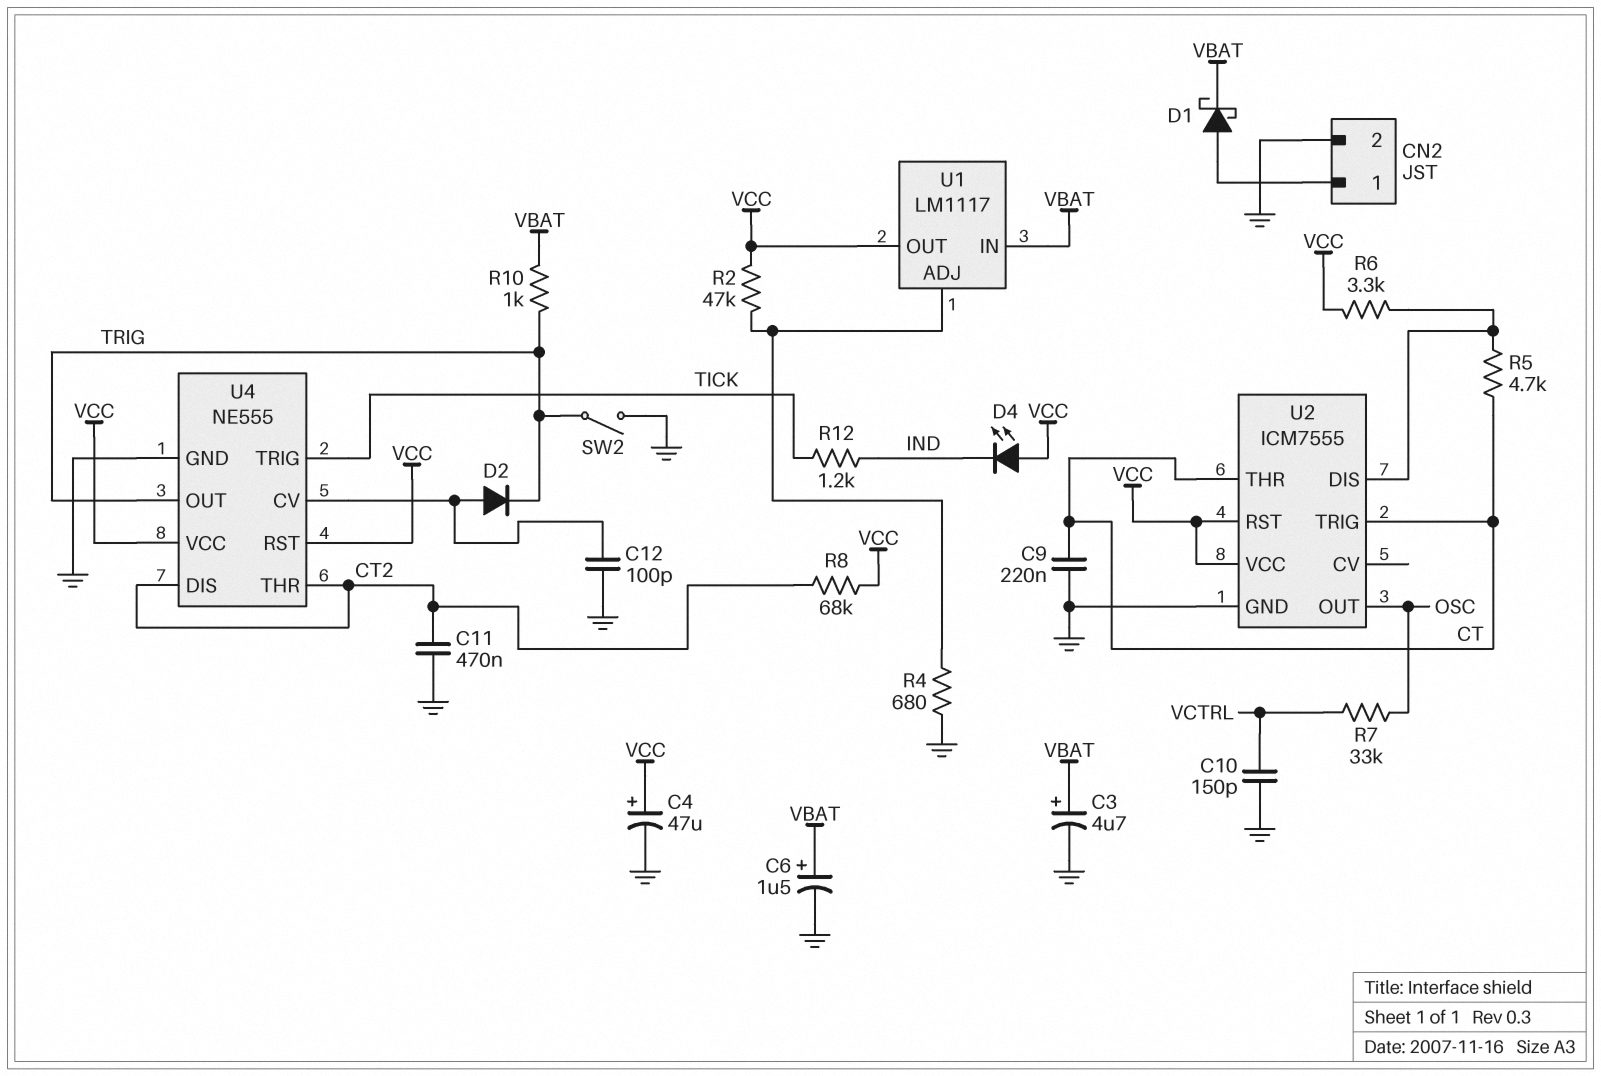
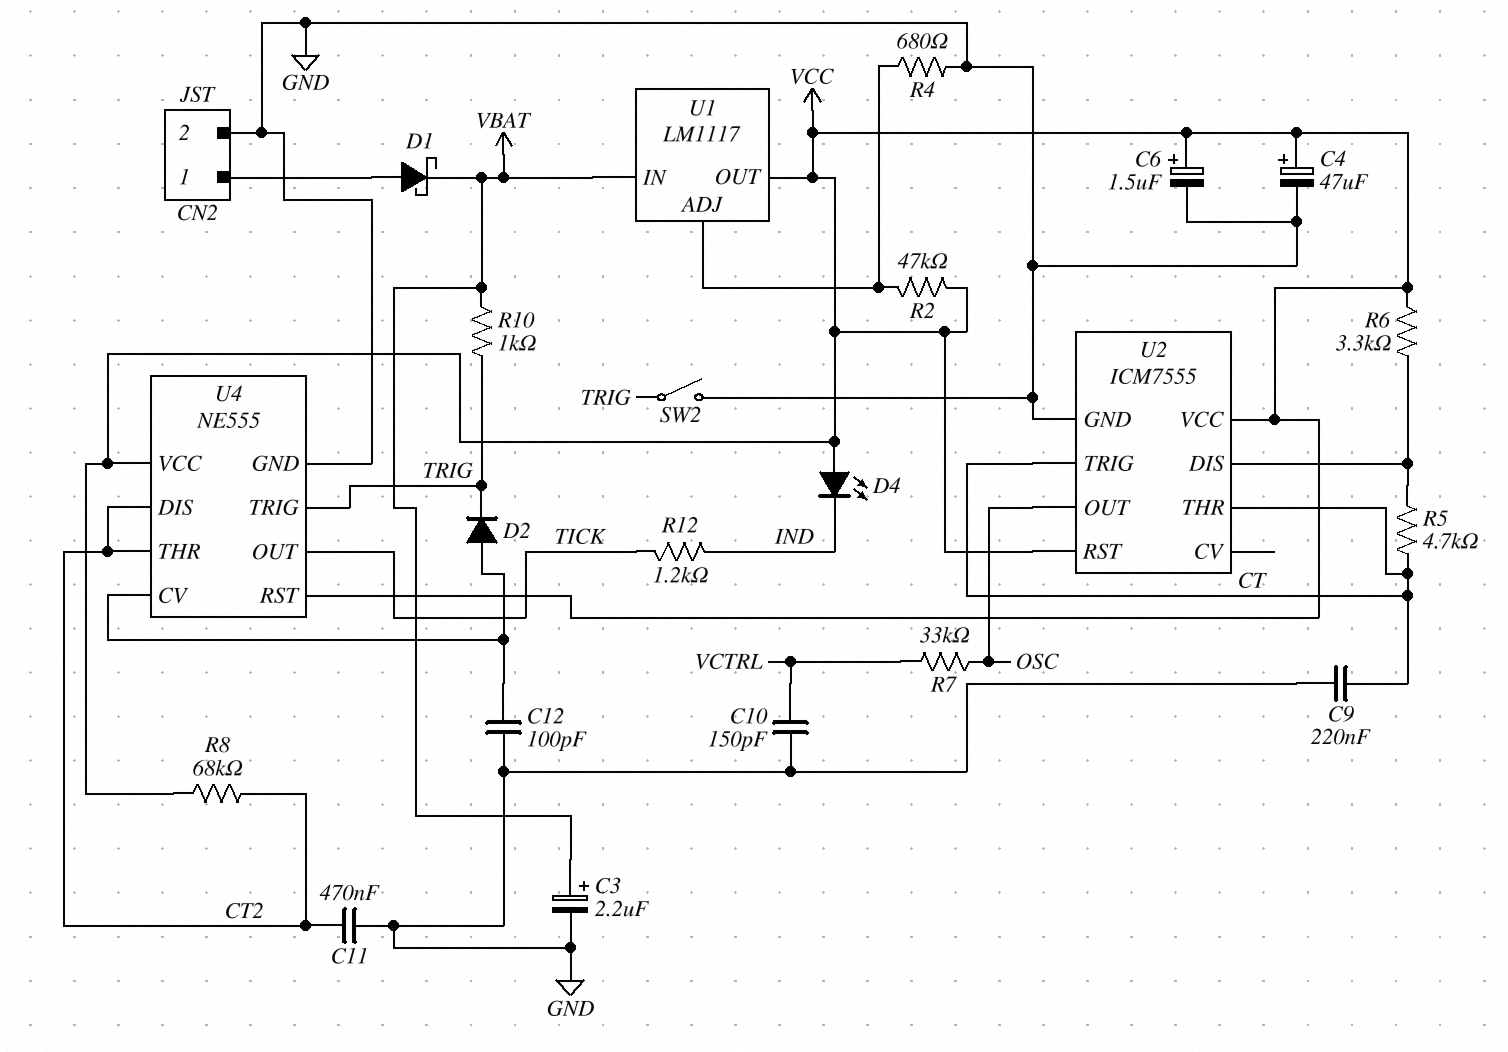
C3: 4.7uF (plus VBAT, minus GND) -> 2.2uF (plus VBAT, minus GND)
C6: 1.5uF (plus VBAT, minus GND) -> 1.5uF (plus VCC, minus GND)
U4 pin OUT: TRIG -> TICK
U4 pin TRIG: TICK -> TRIG

